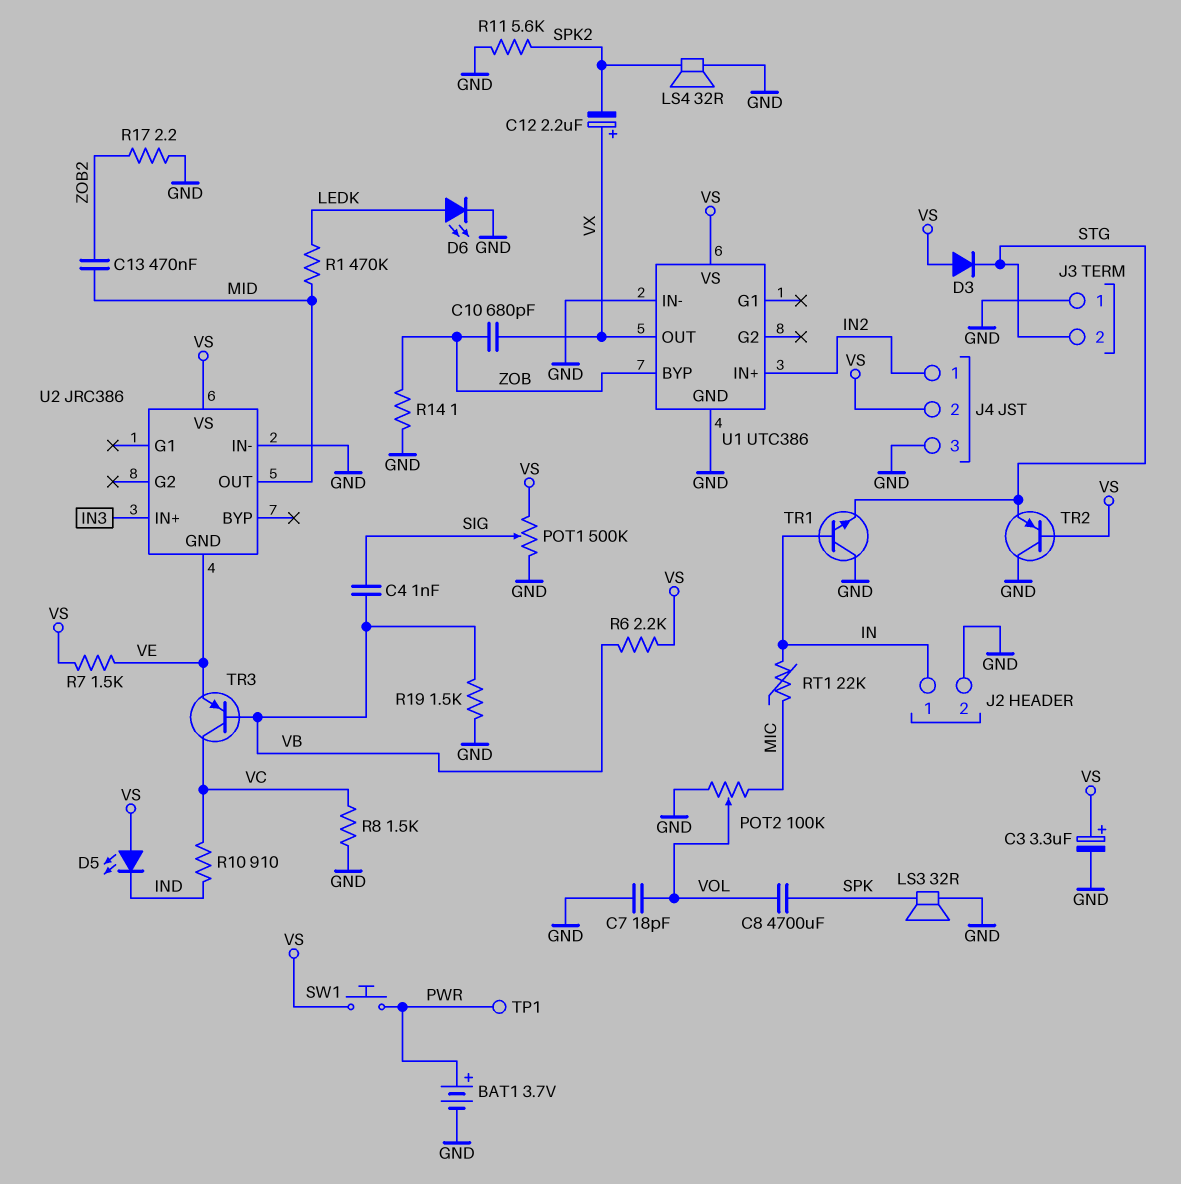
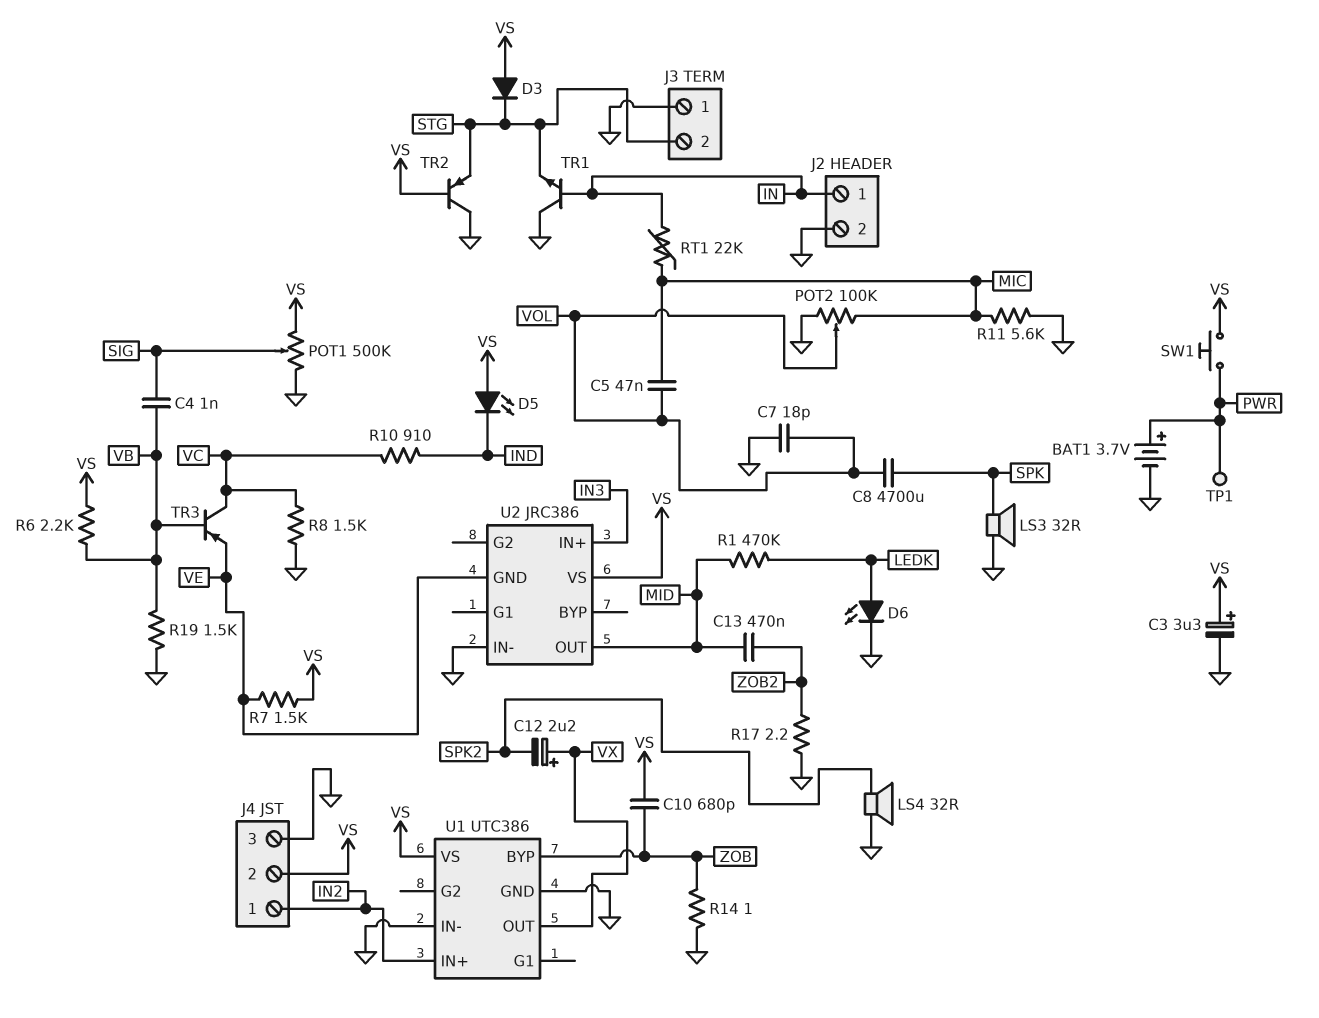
C5: none -> 47nF (MIC, VOL)
C10: 680pF (VX, ZOB) -> 680pF (VS, ZOB)
R11: 5.6k (GND, SPK2) -> 5.6k (GND, MIC)

